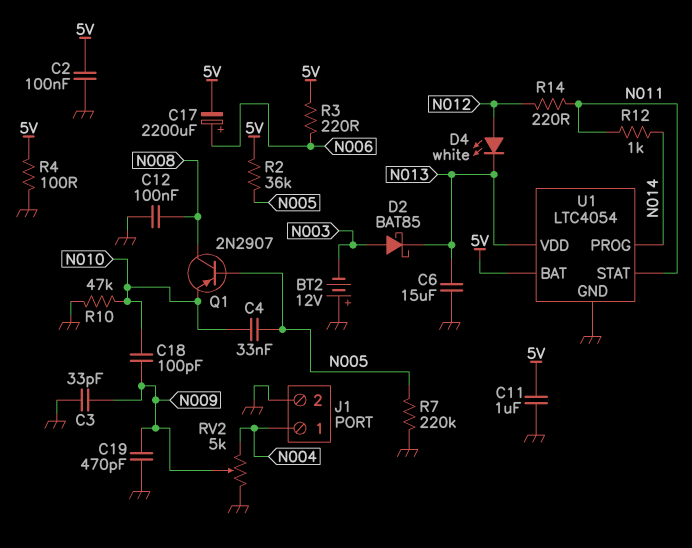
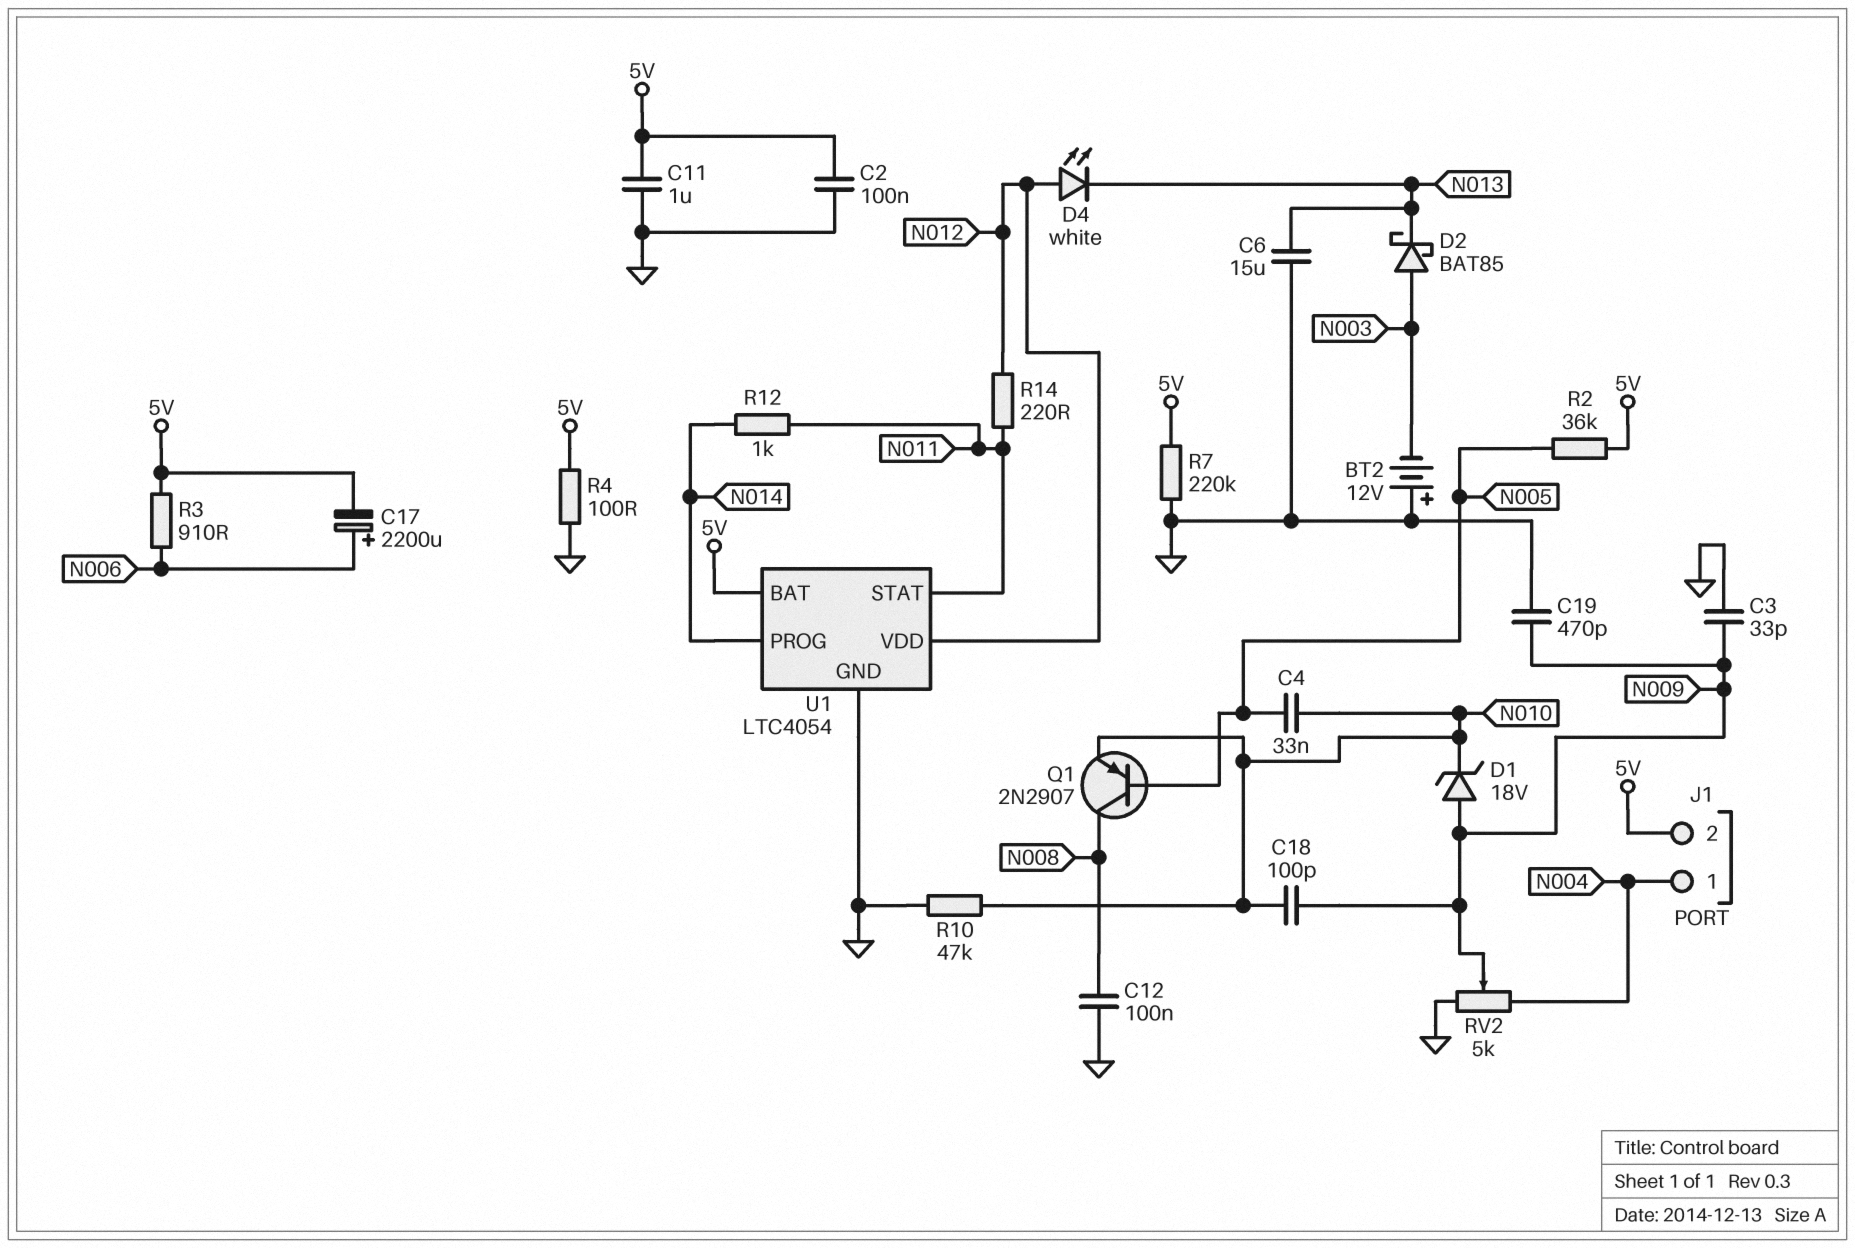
D1: none -> zener 18V (A N009, K N010)
J1 pin 2: GND -> 5V
R3: 220 (5V, N006) -> 910 (5V, N006)
R7: 220k (GND, N005) -> 220k (5V, GND)
U1 pin VDD: N013 -> N012

